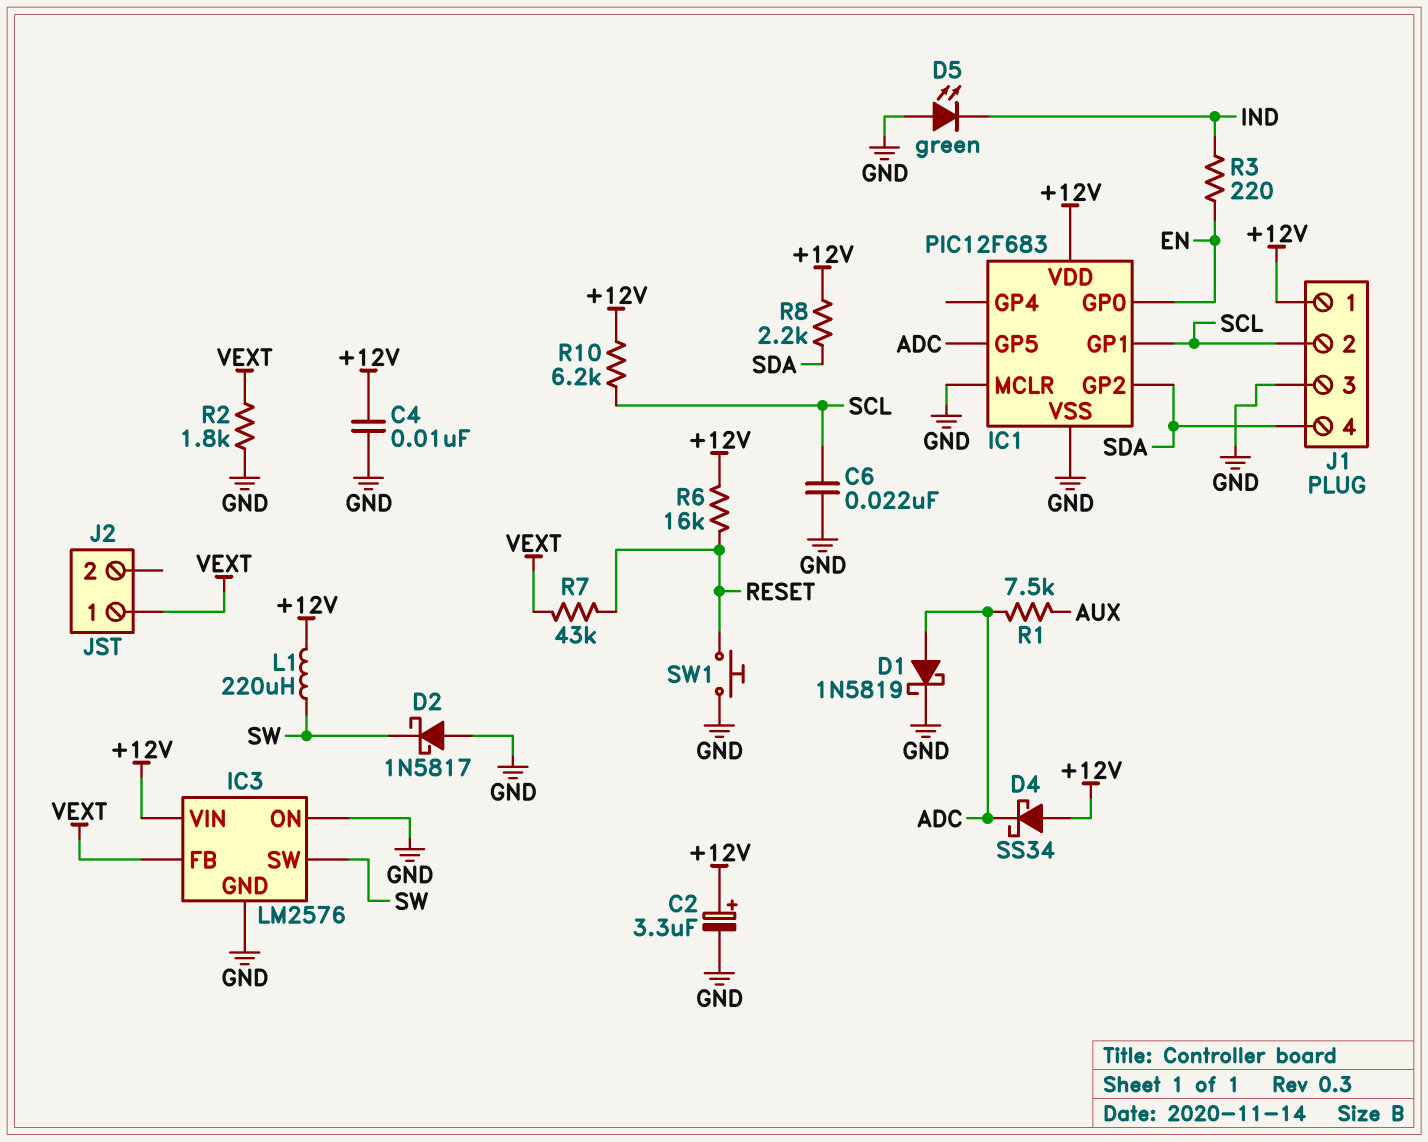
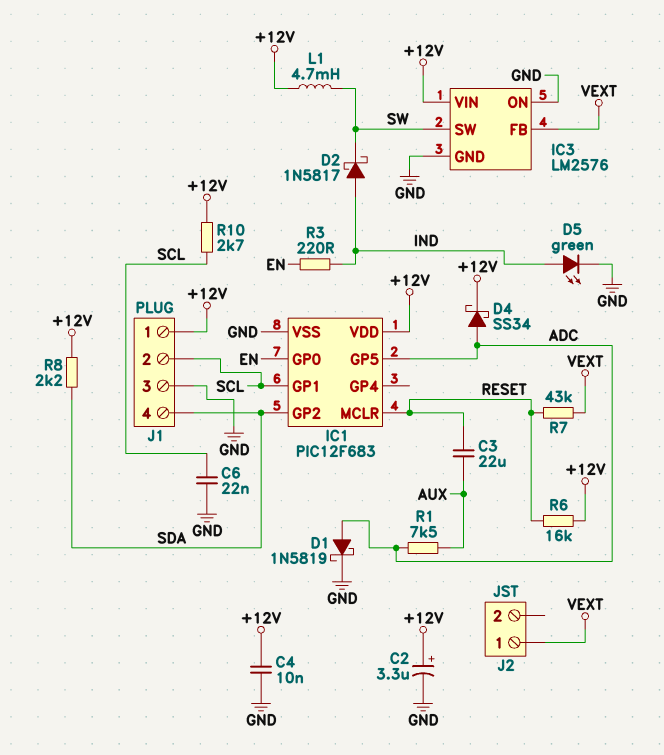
C3: none -> 22uF (AUX, RESET)
D2: schottky 1N5817 (A GND, K SW) -> schottky 1N5817 (A IND, K SW)
D4: schottky SS34 (A +12V, K ADC) -> schottky SS34 (A ADC, K +12V)
D5: LED green (A GND, K IND) -> LED green (A IND, K GND)
IC1 pin MCLR: GND -> RESET
L1: 220uH (+12V, SW) -> 4.7mH (+12V, SW)
R2: 1.8k (GND, VEXT) -> none
R10: 6.2k (+12V, SCL) -> 2.7k (+12V, SCL)
SW1: button (GND, RESET) -> none

